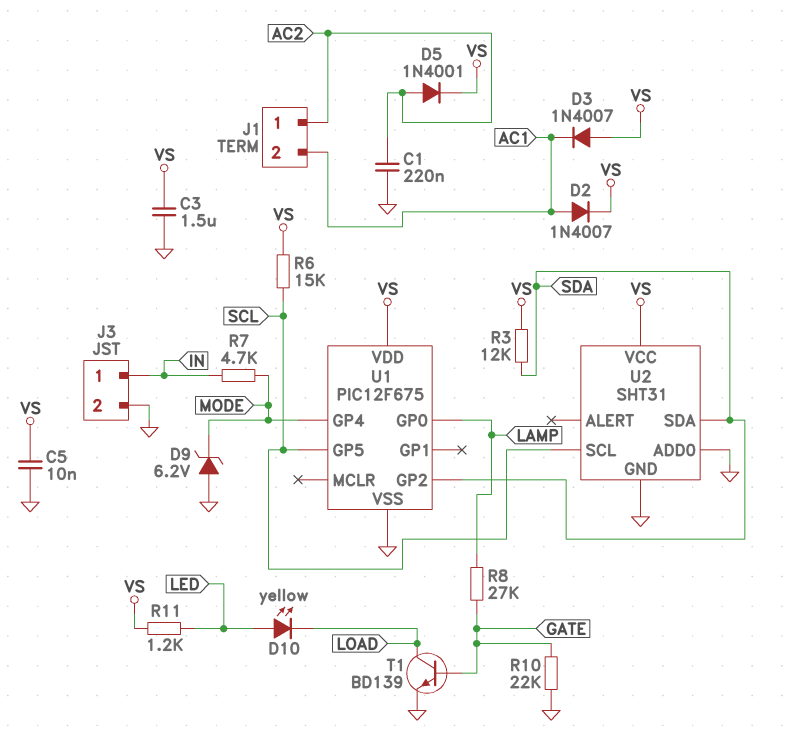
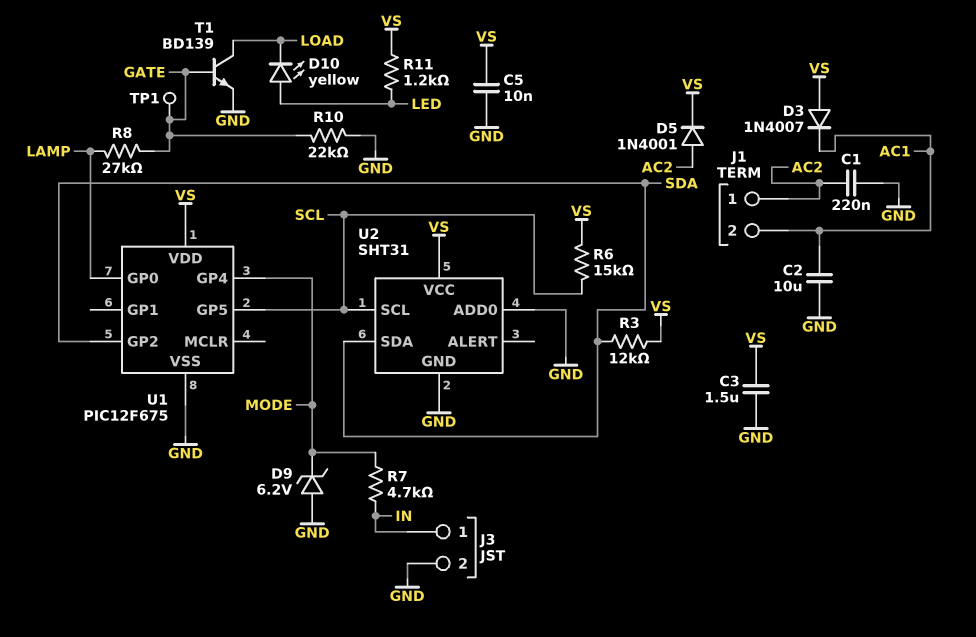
C2: none -> 10uF (AC1, GND)
D2: diode 1N4007 (A AC1, K VS) -> none
TP1: none -> test point (GATE)

